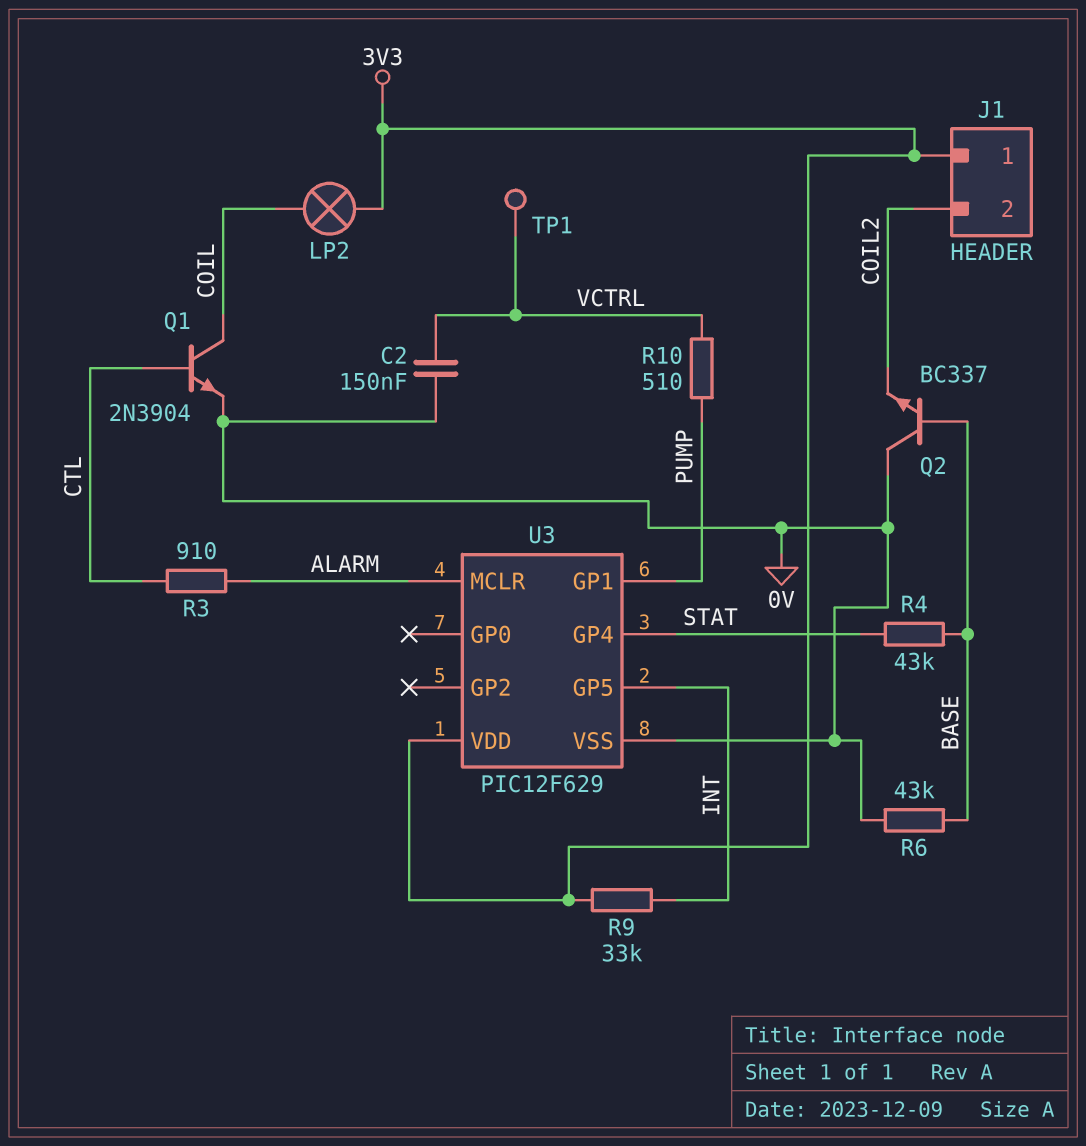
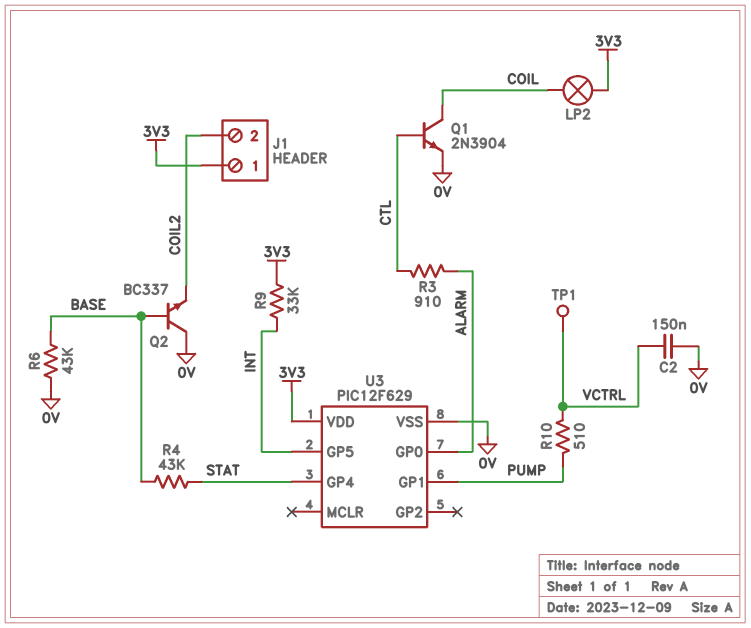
U3 pin GP0: none -> ALARM
U3 pin MCLR: ALARM -> none

